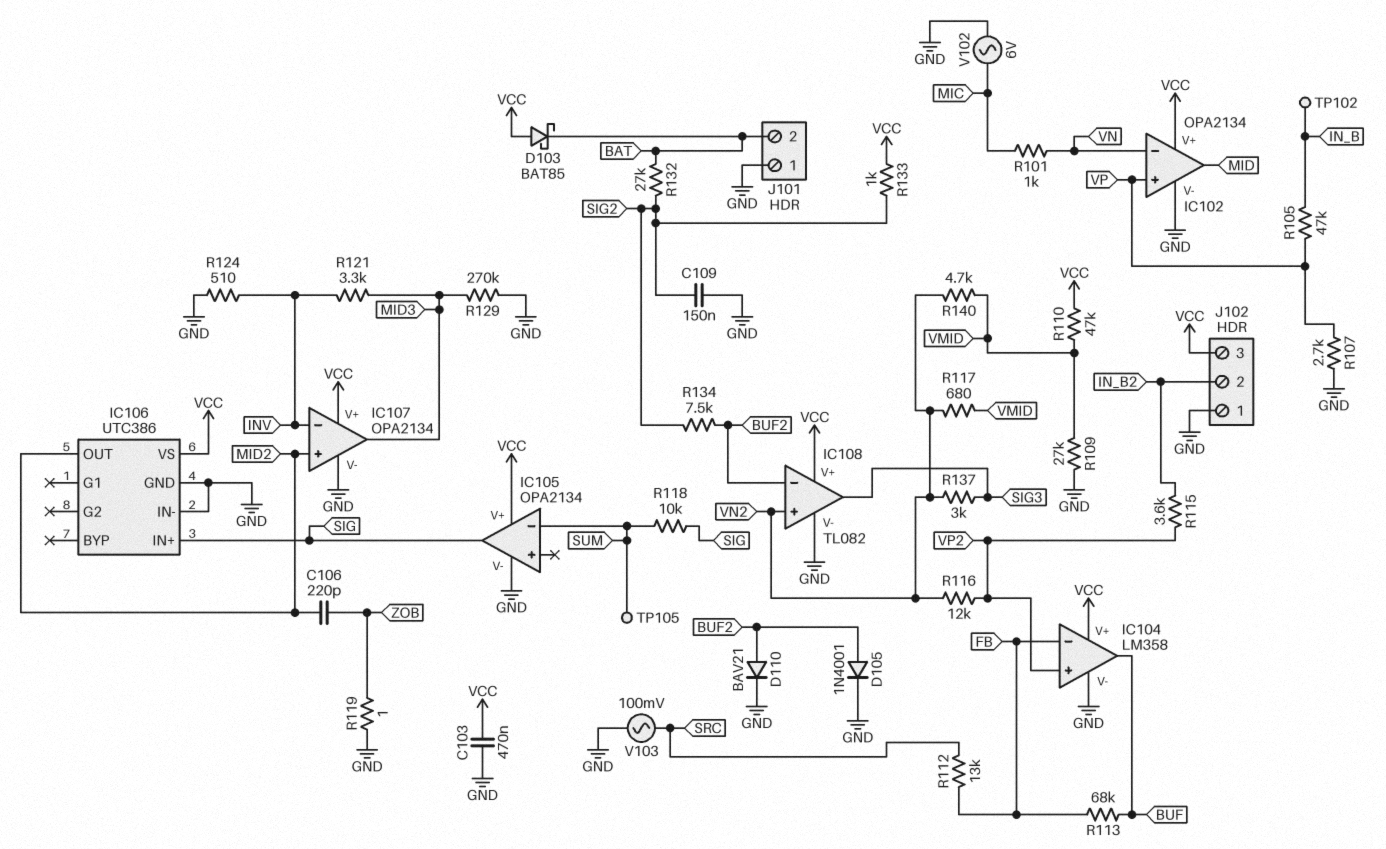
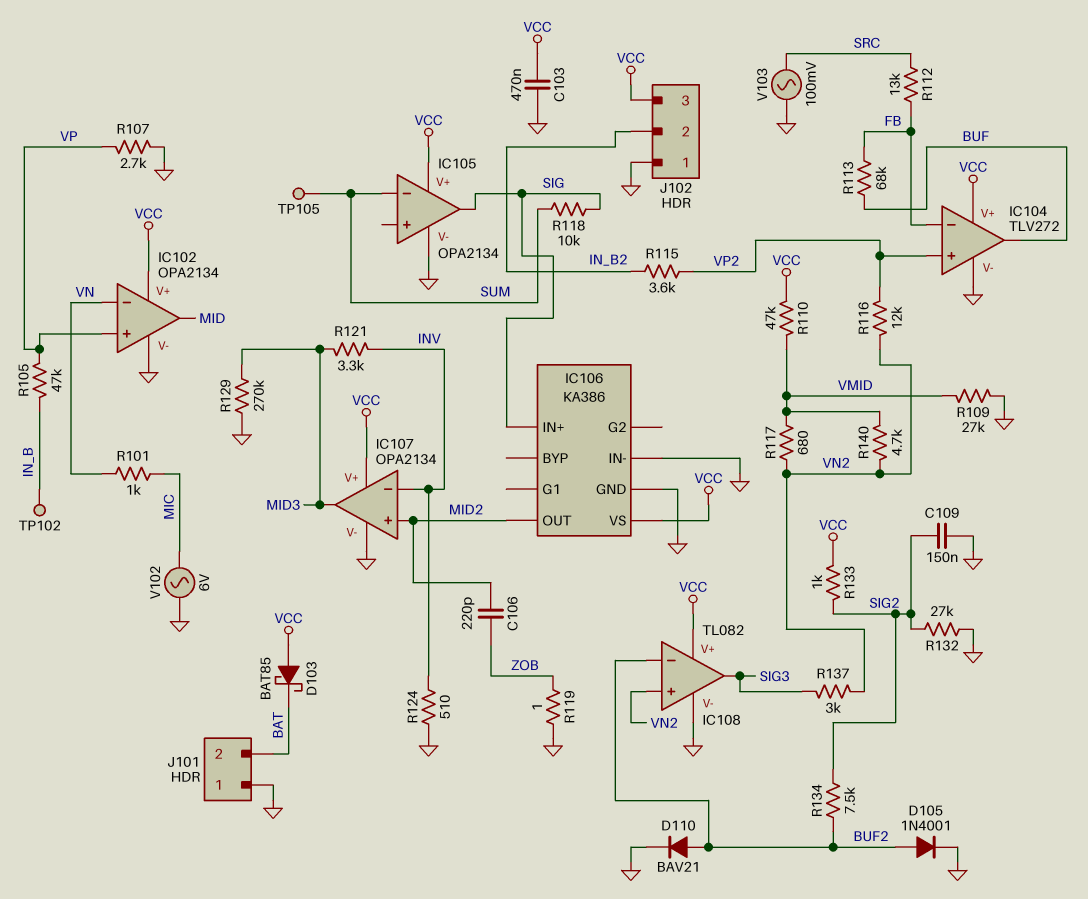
IC104: LM358 -> TLV272
IC106: UTC386 -> KA386
R132: 27k (BAT, SIG2) -> 27k (GND, SIG2)

